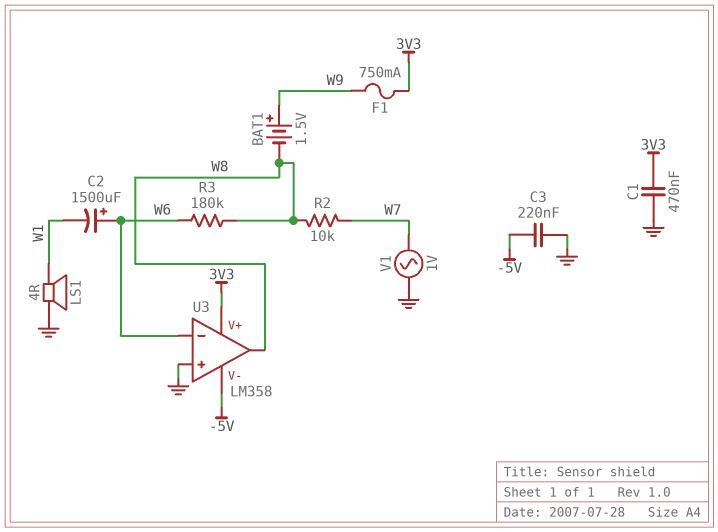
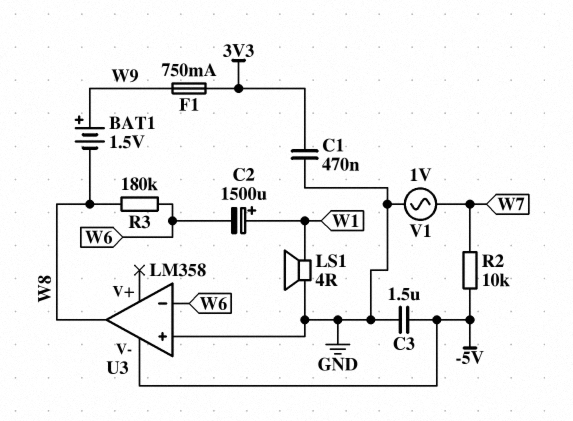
C2: 1500uF (plus W6, minus W1) -> 1500uF (plus W1, minus W6)
C3: 220nF (-5V, GND) -> 1.5uF (-5V, GND)
R2: 10k (W7, W8) -> 10k (-5V, W7)
U3 pin V+: 3V3 -> none

